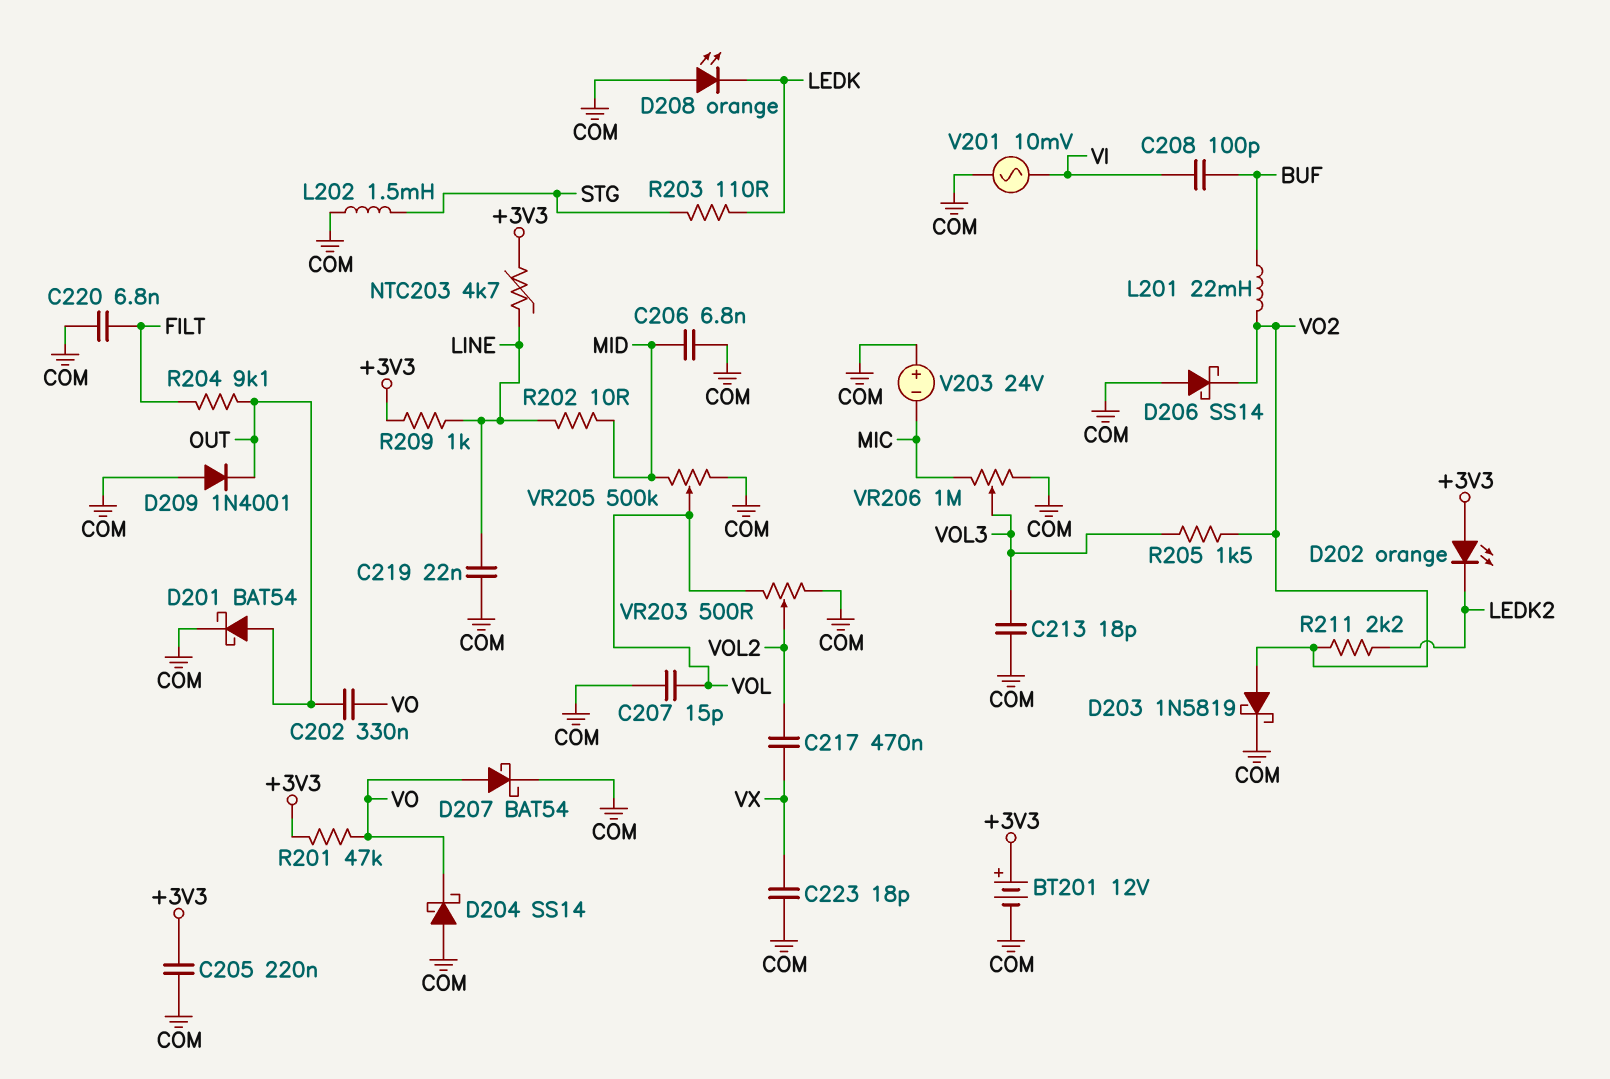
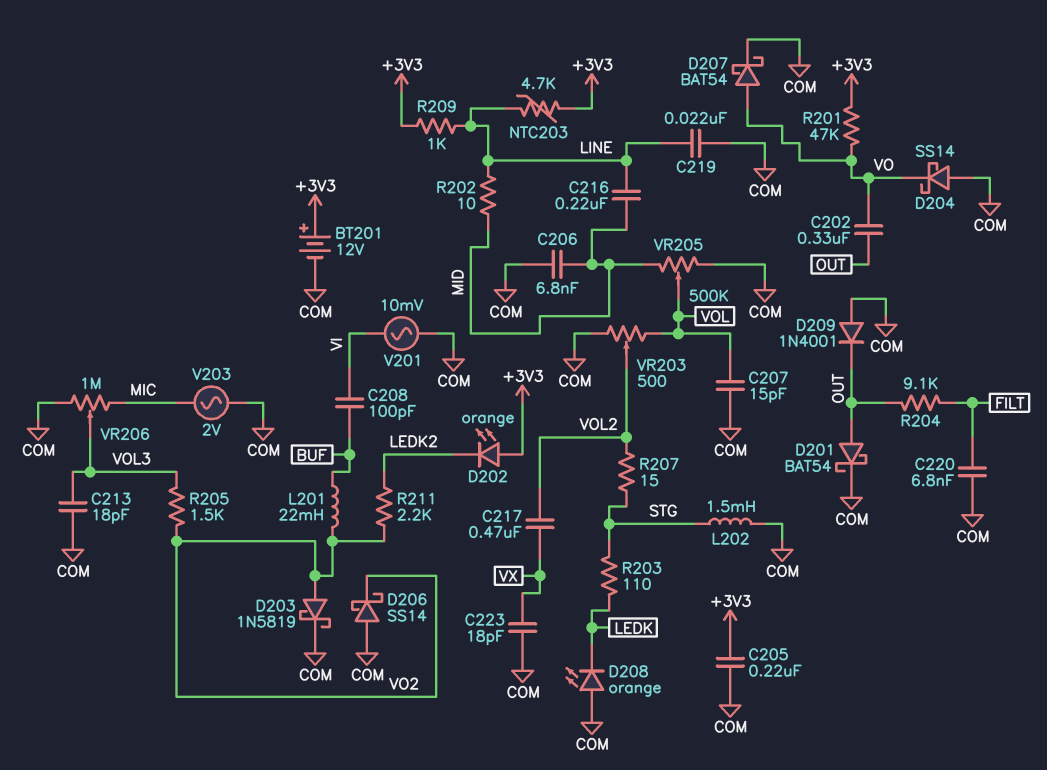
C216: none -> 220nF (LINE, MID)
R207: none -> 15 (STG, VOL2)
V203: 24V (plus COM, minus MIC) -> AC 2V (COM, MIC)

